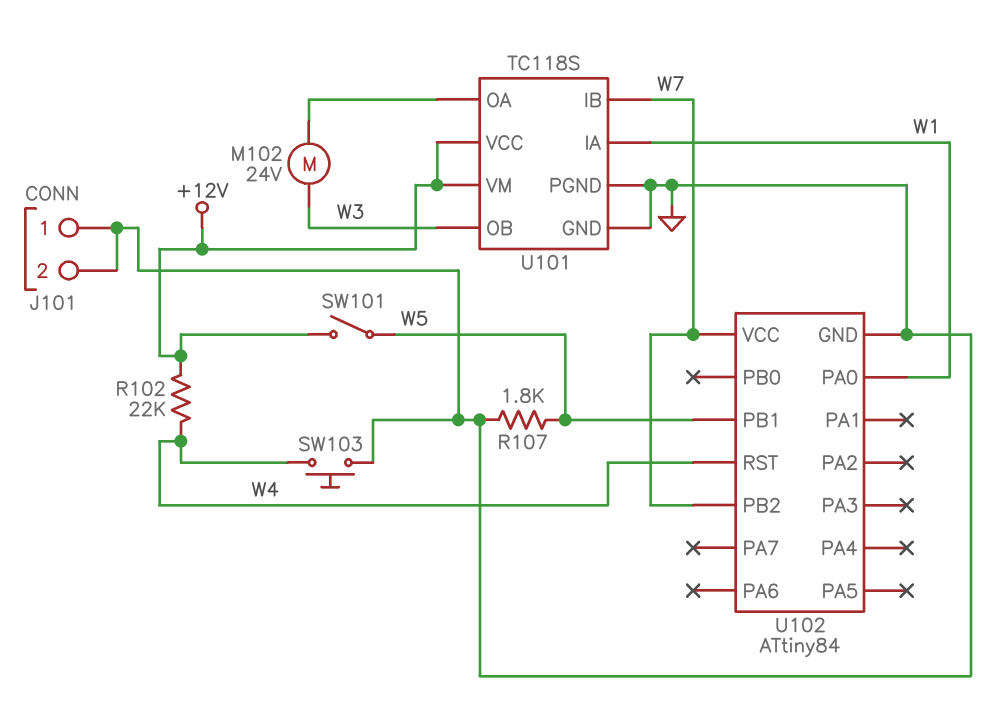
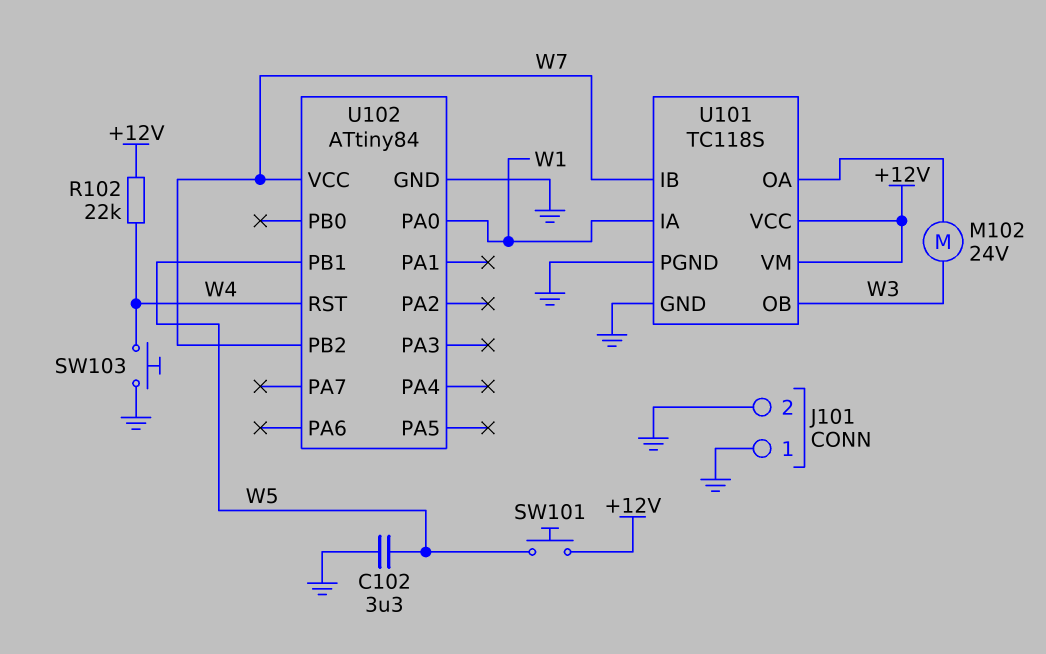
C102: none -> 3.3uF (GND, W5)
R107: 1.8k (GND, W5) -> none
SW101: switch (+12V, W5) -> button (+12V, W5)

